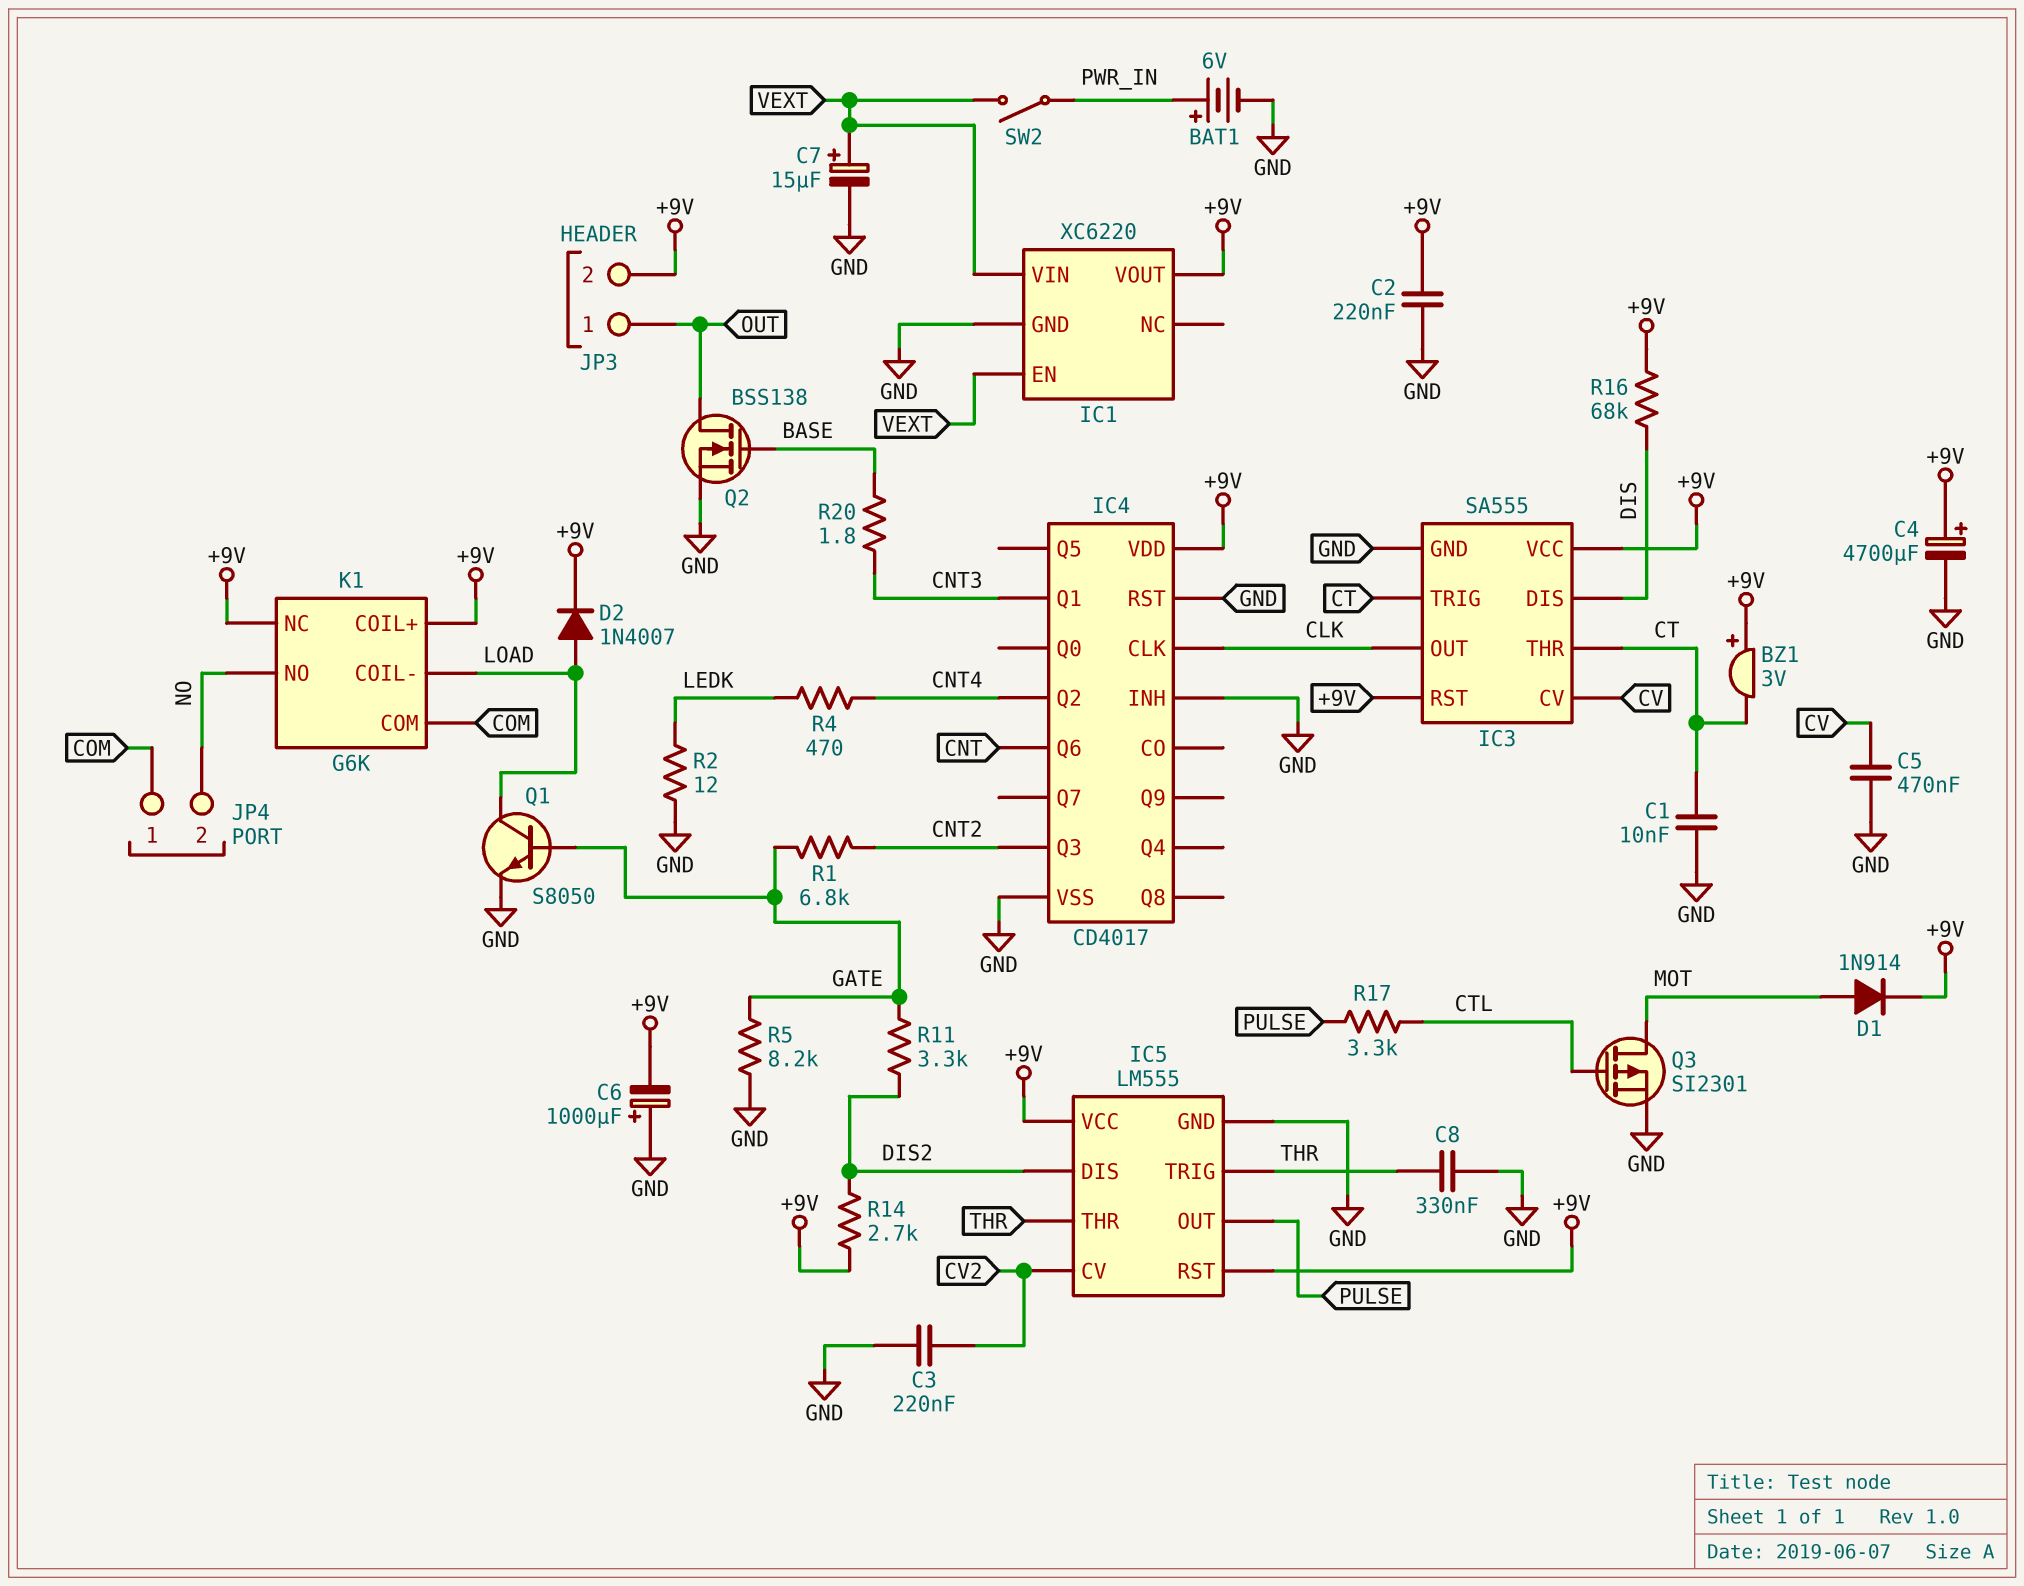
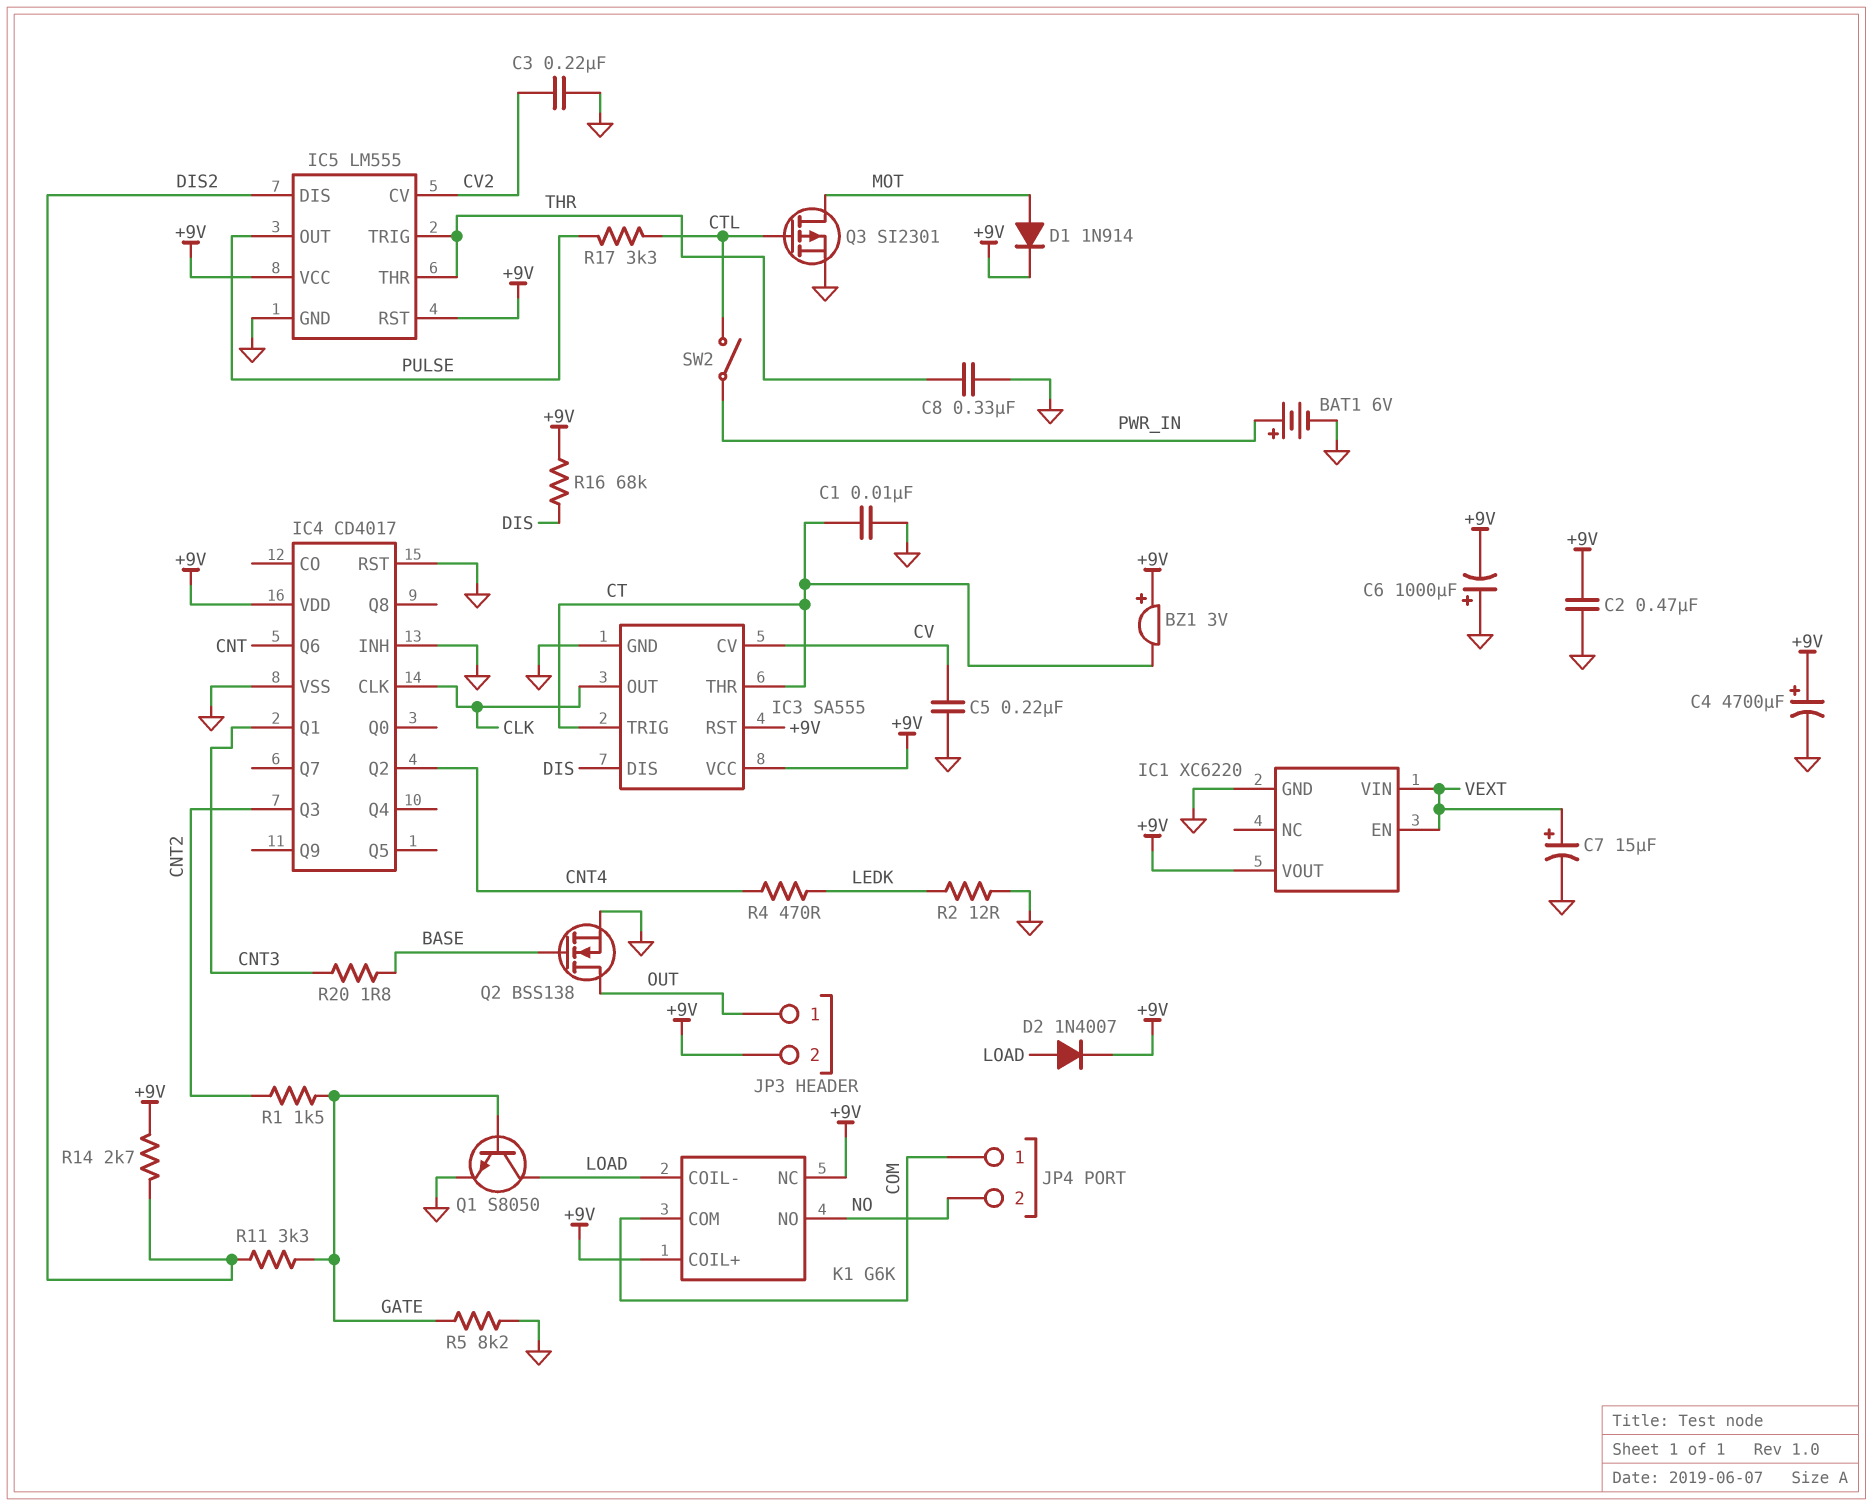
C2: 220nF (+9V, GND) -> 470nF (+9V, GND)
C5: 470nF (CV, GND) -> 220nF (CV, GND)
R1: 6.8k (CNT2, GATE) -> 1.5k (CNT2, GATE)
SW2: switch (PWR_IN, VEXT) -> switch (CTL, PWR_IN)

